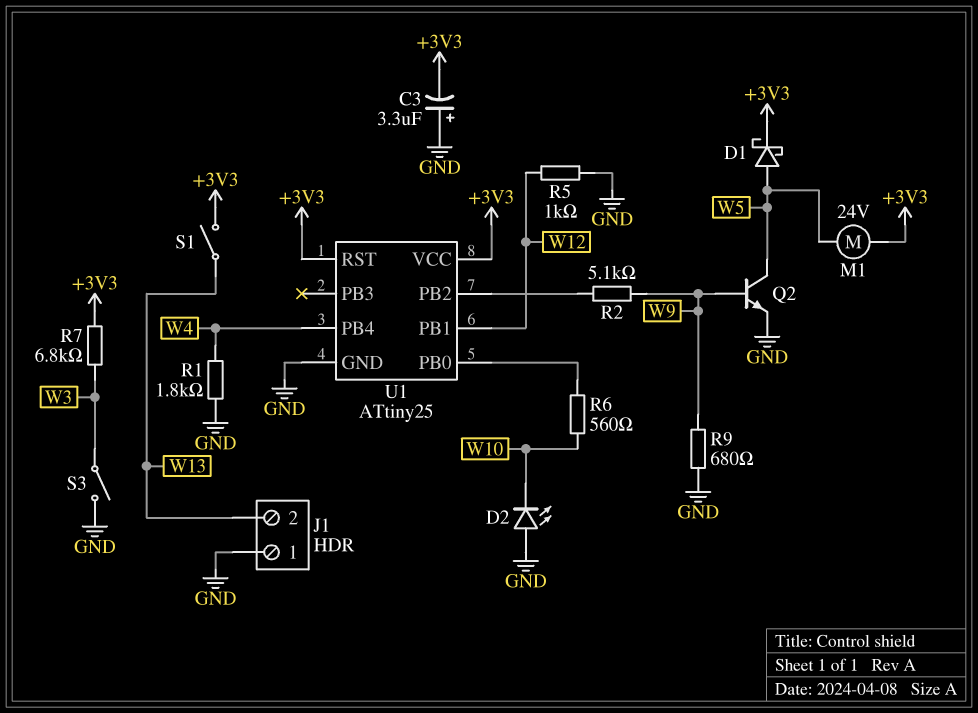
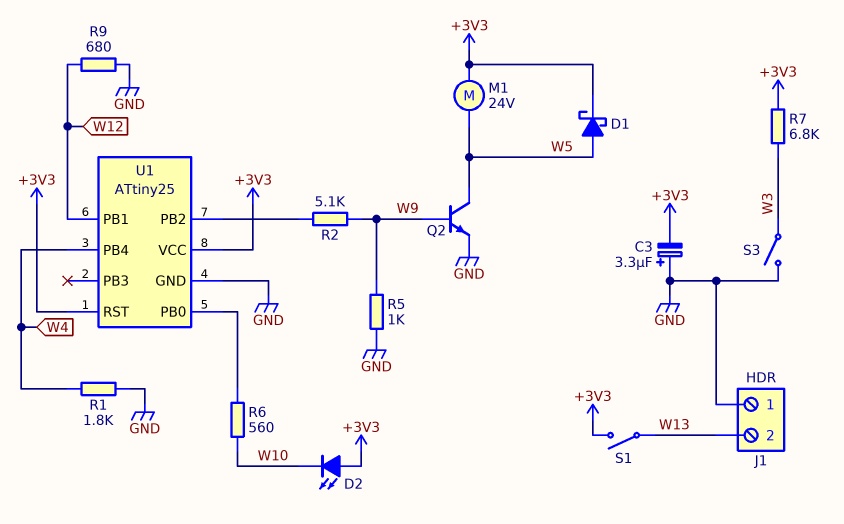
D2: LED (A GND, K W10) -> LED (A +3V3, K W10)
R5: 1k (GND, W12) -> 1k (GND, W9)
R9: 680 (GND, W9) -> 680 (GND, W12)

